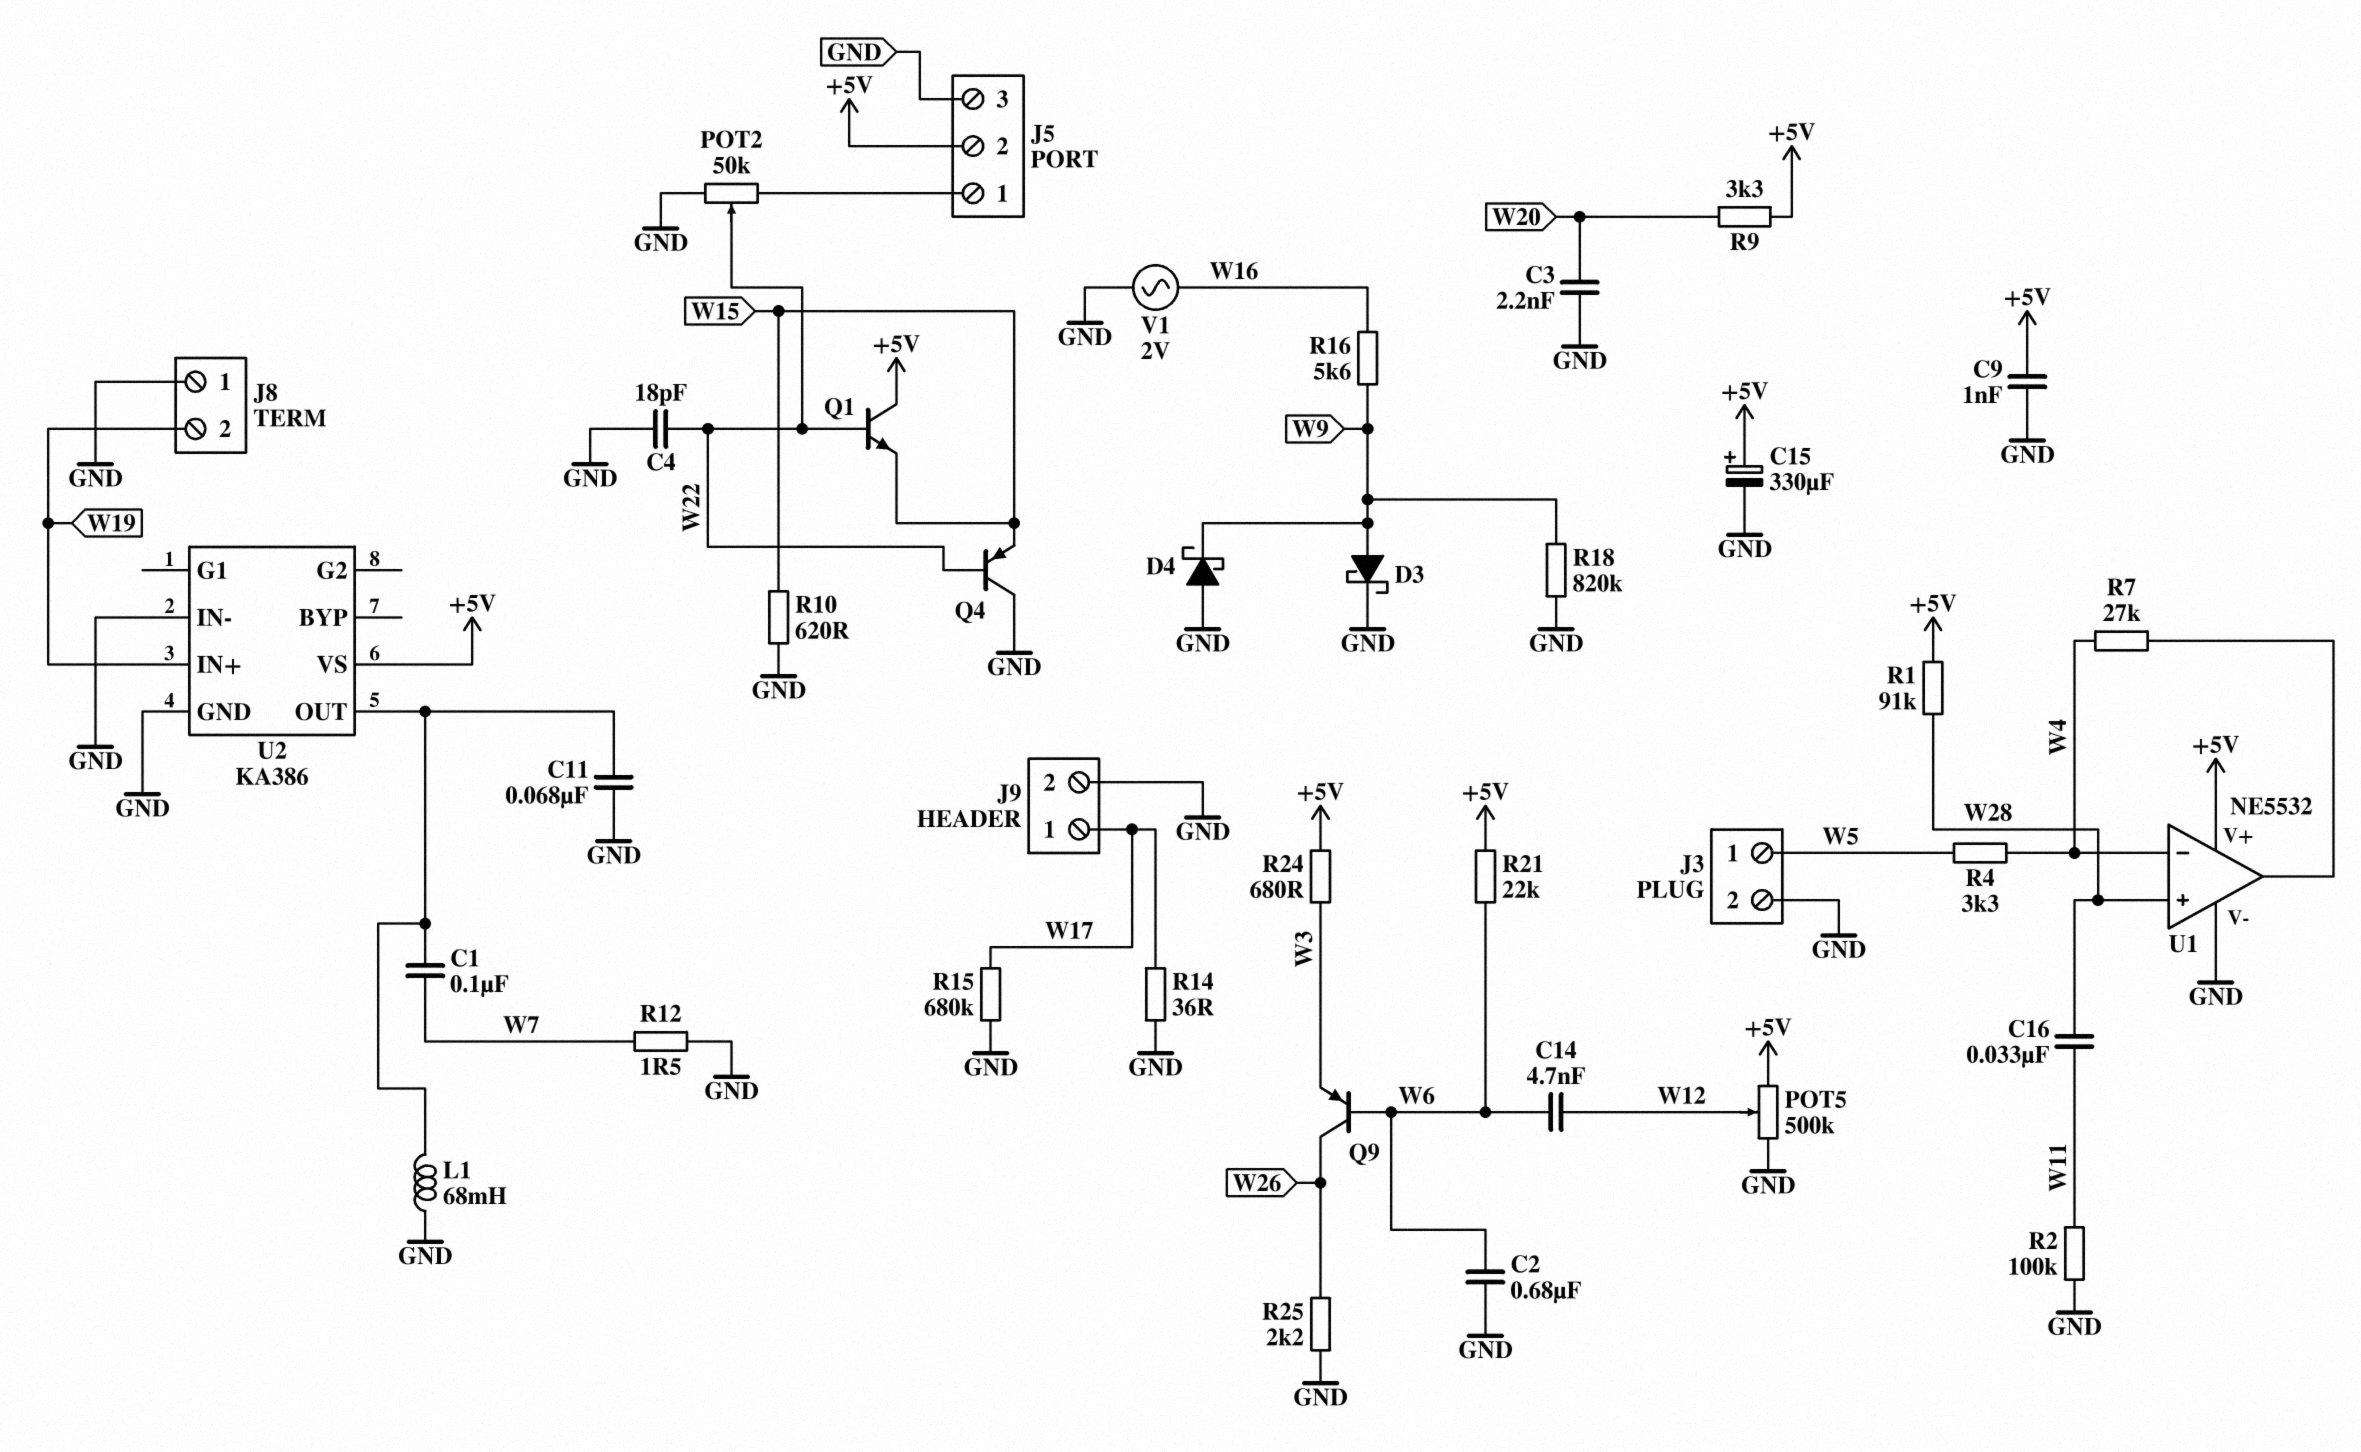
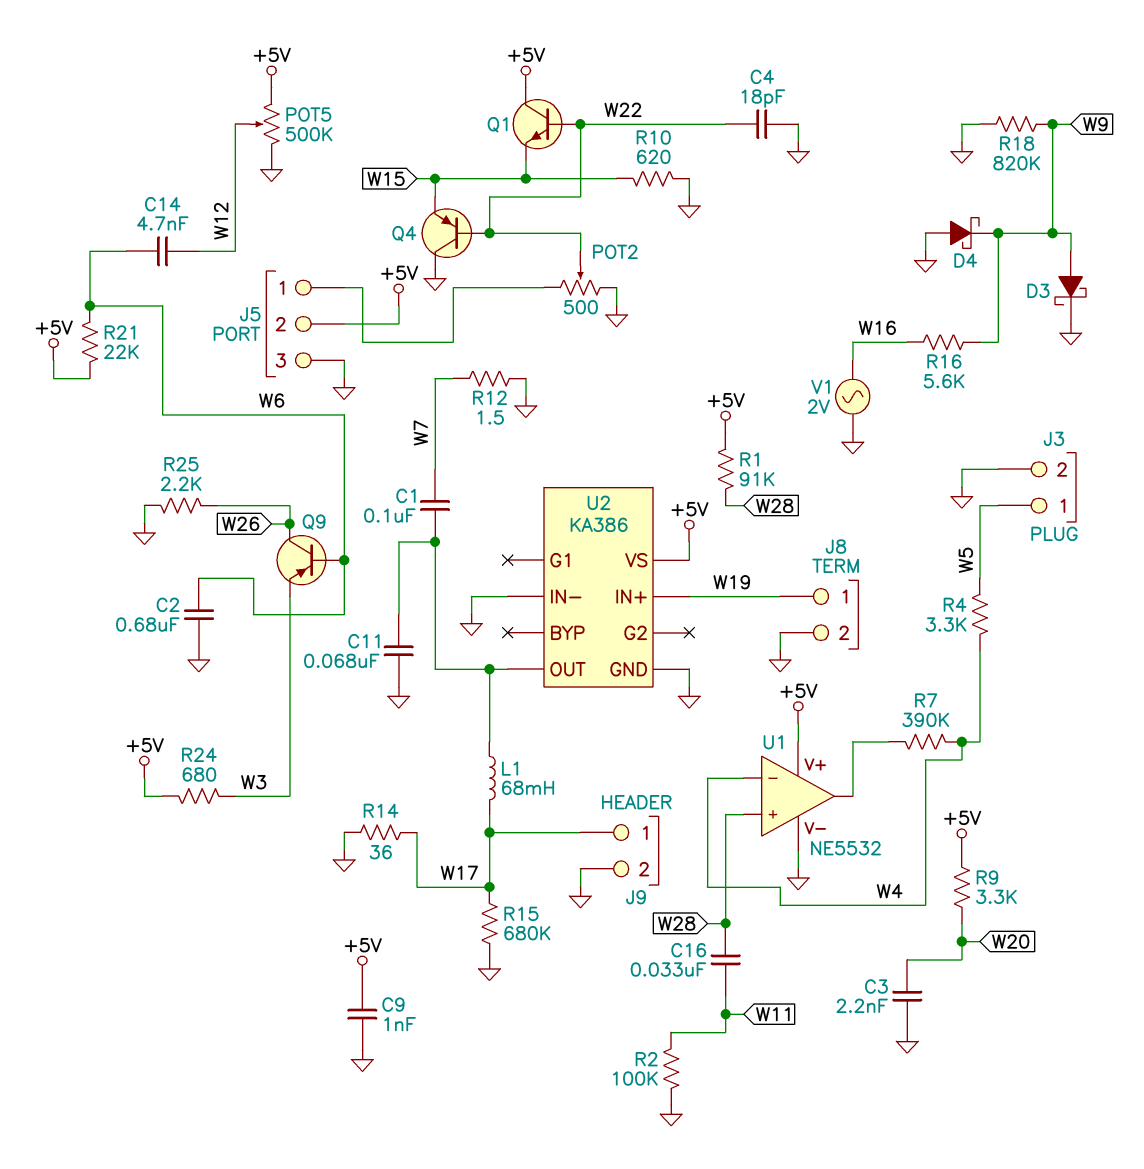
C15: 330uF (plus +5V, minus GND) -> none
J8 pin 1: GND -> W19
J8 pin 2: W19 -> GND
L1: 68mH (GND, U2/OUT) -> 68mH (U2/OUT, W17)
POT2: 50k (GND, J5/1, wiper W22) -> 500 (GND, J5/1, wiper W22)
R7: 27k (U1/out, W4) -> 390k (U1/out, W4)

